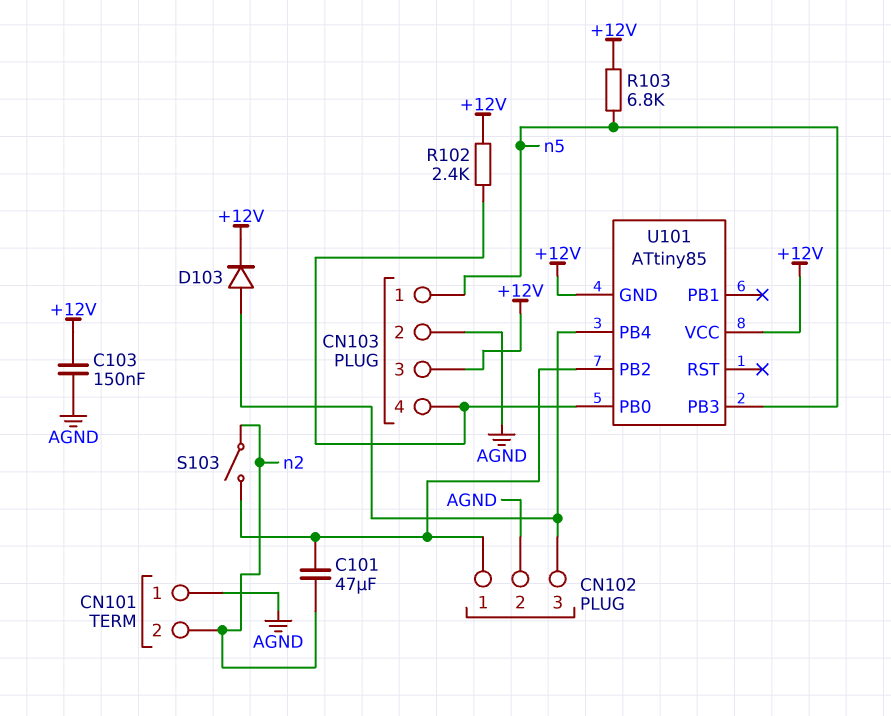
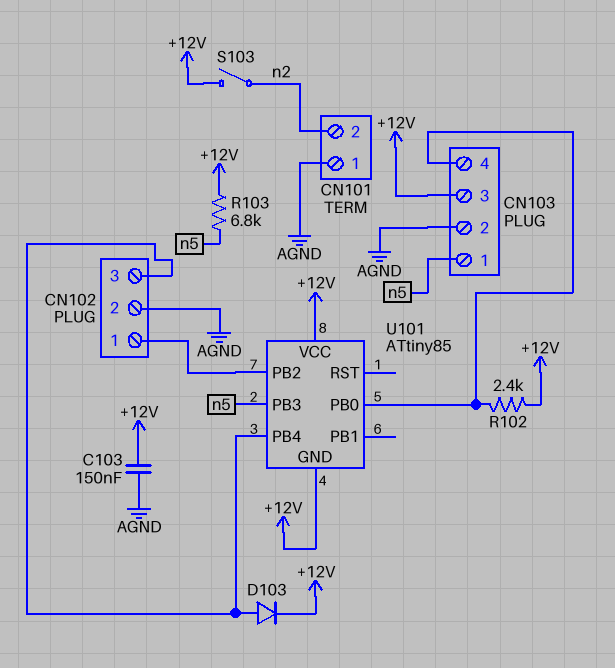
C101: 47uF (CN102/1, n2) -> none
S103: switch (CN102/1, n2) -> switch (+12V, n2)

